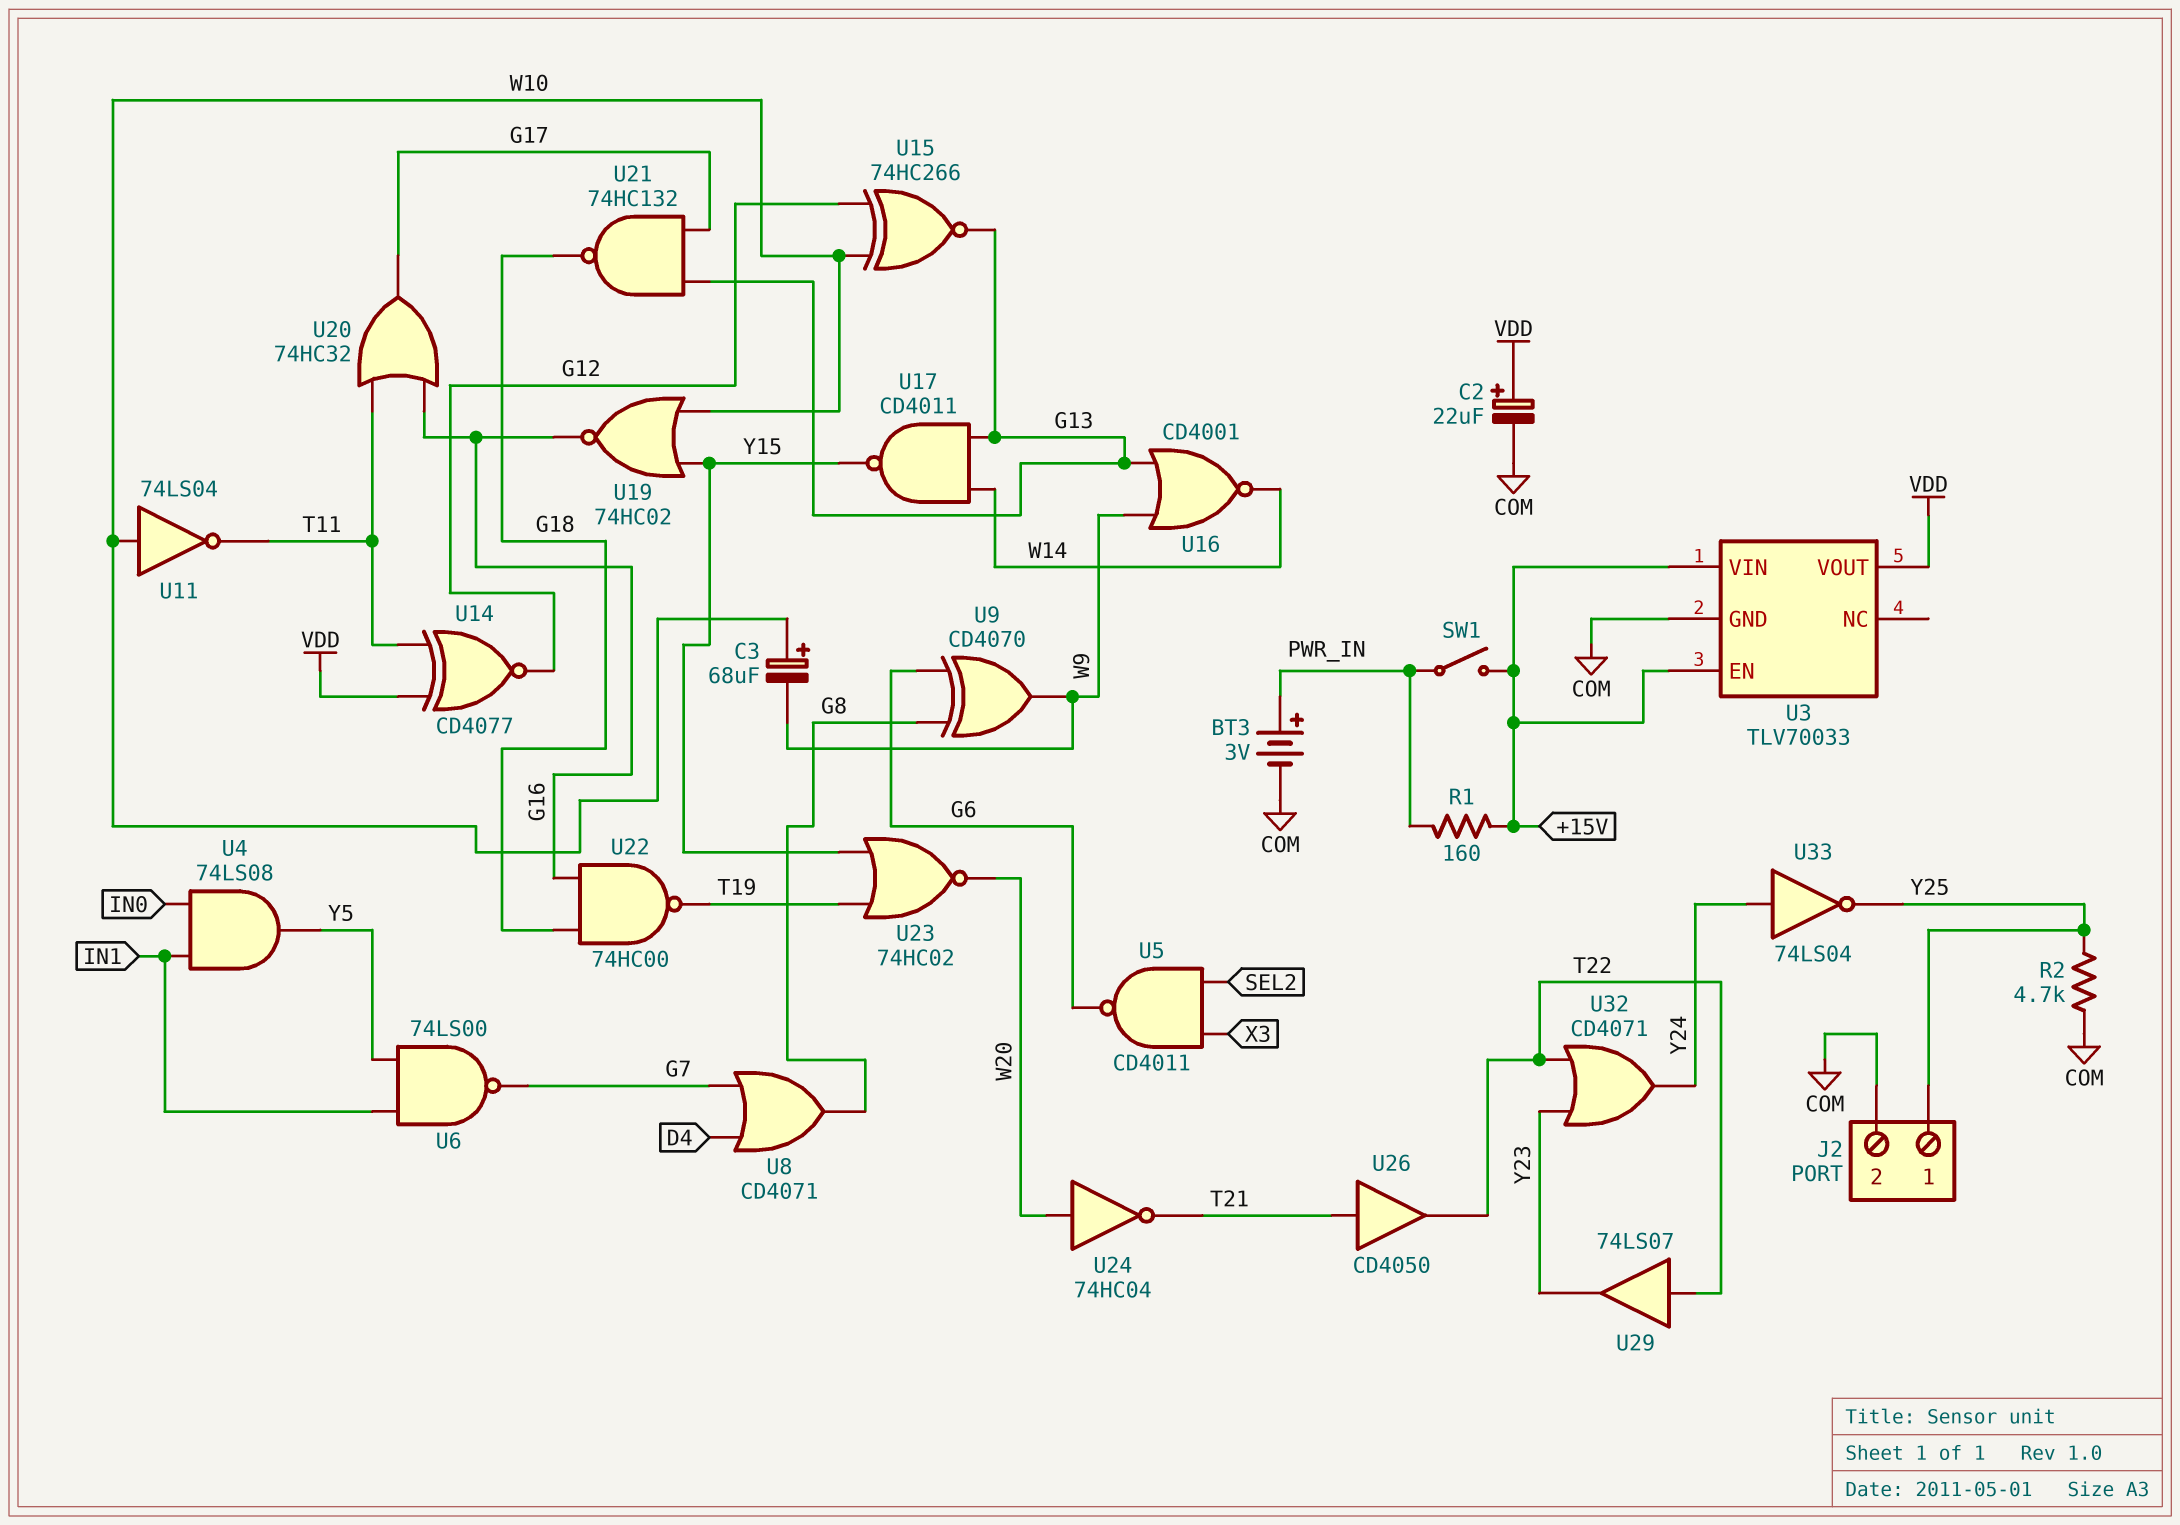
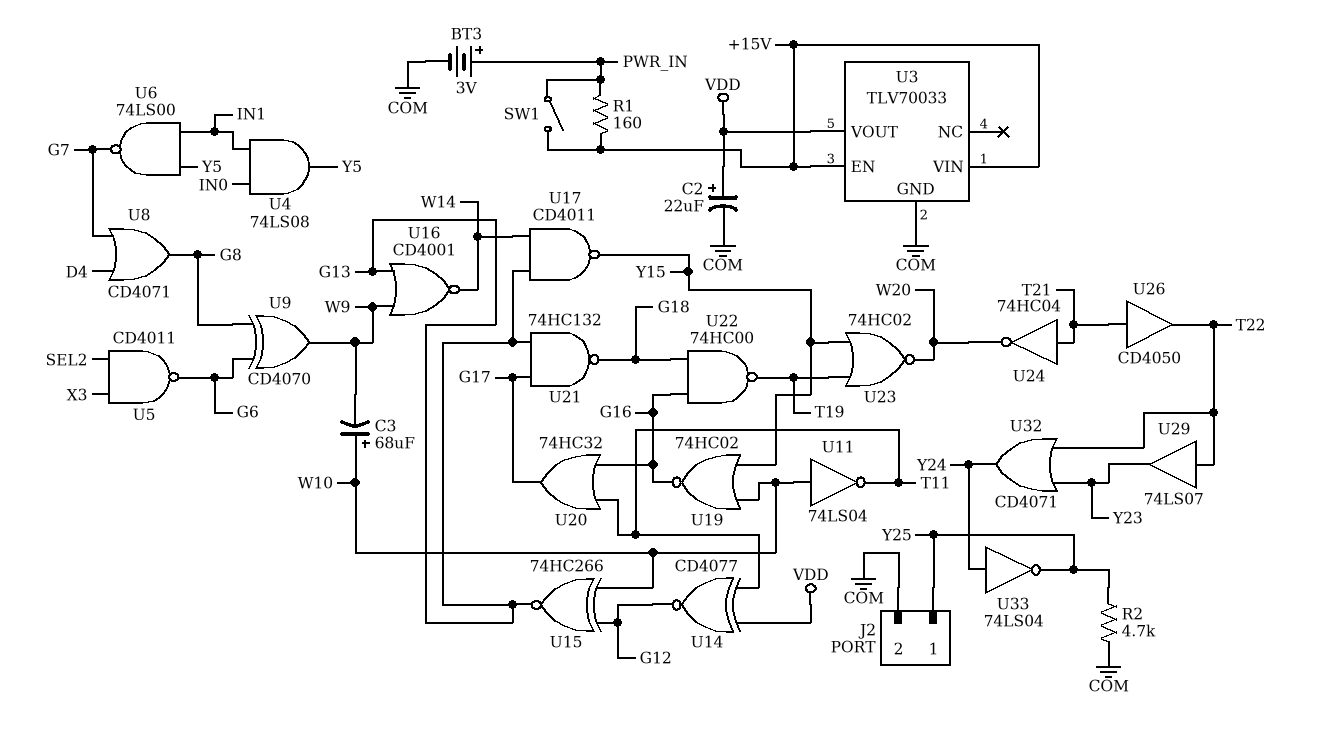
U24: NOT 74HC04 (in W20, out T21) -> NOT 74HC04 (in T21, out W20)

